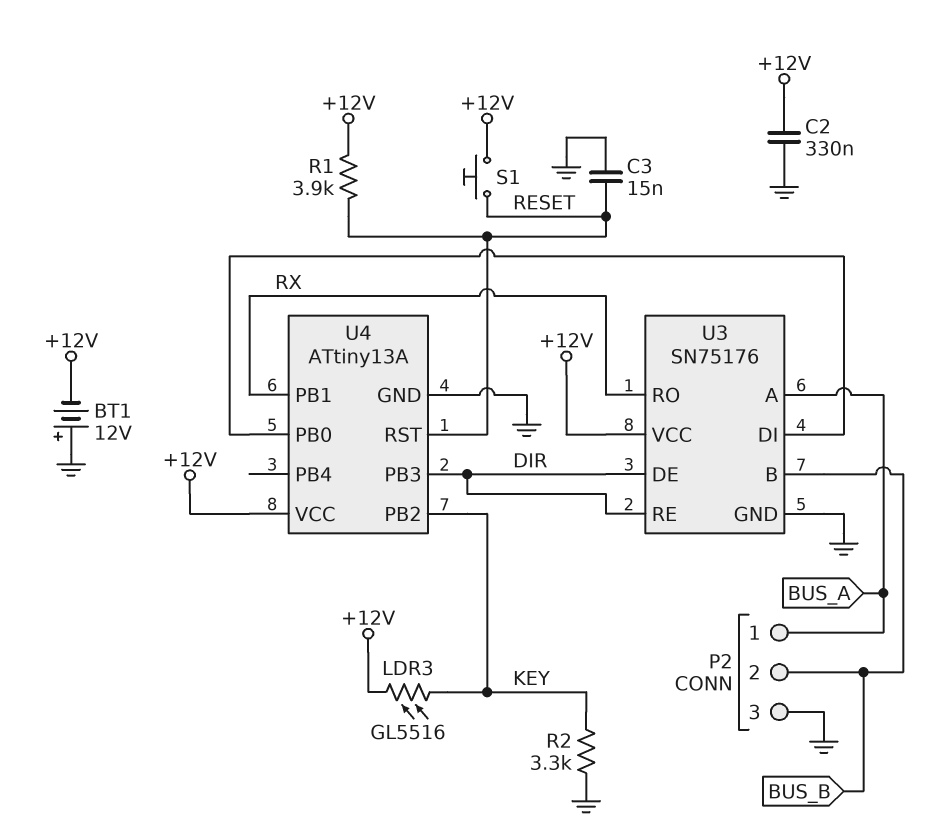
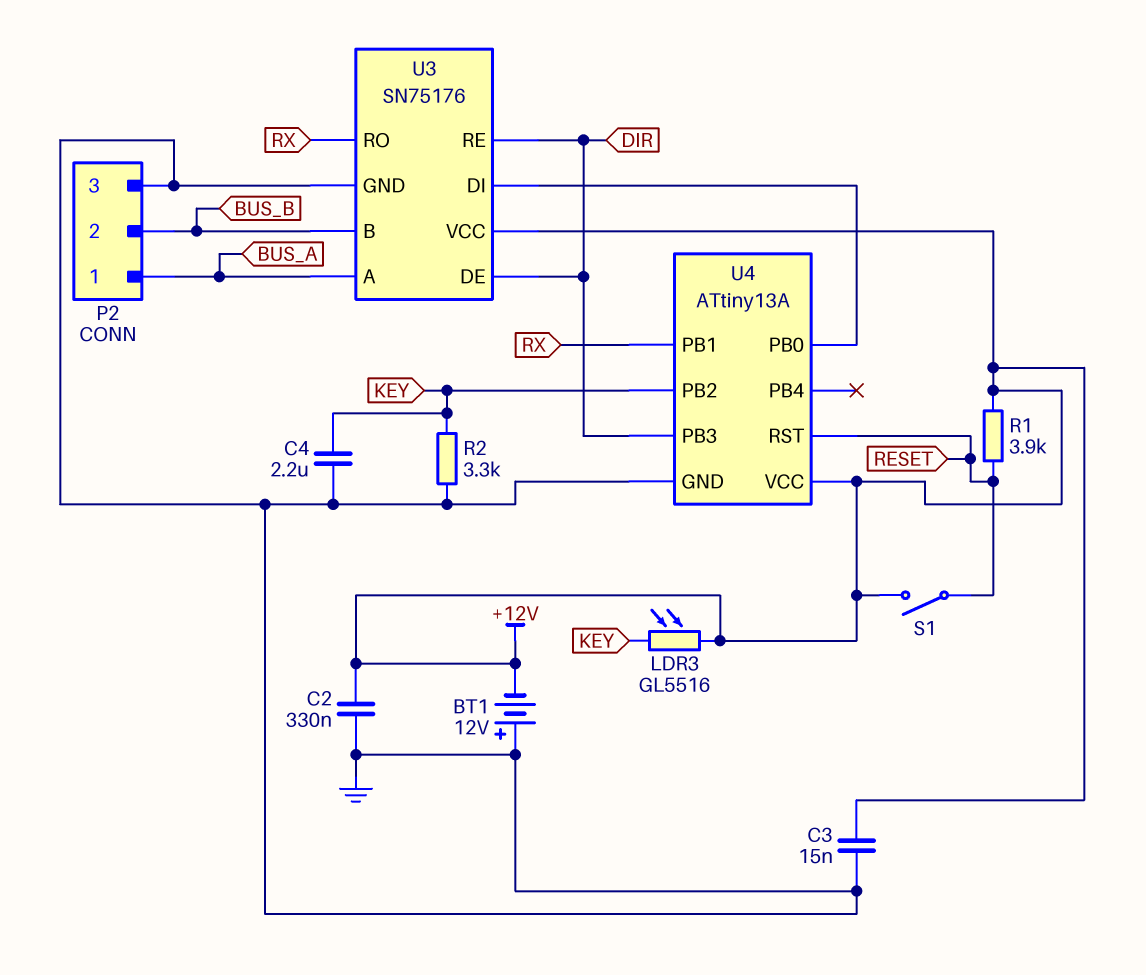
C3: 15nF (GND, RESET) -> 15nF (+12V, GND)
C4: none -> 2.2uF (GND, KEY)
S1: button (+12V, RESET) -> switch (+12V, RESET)

